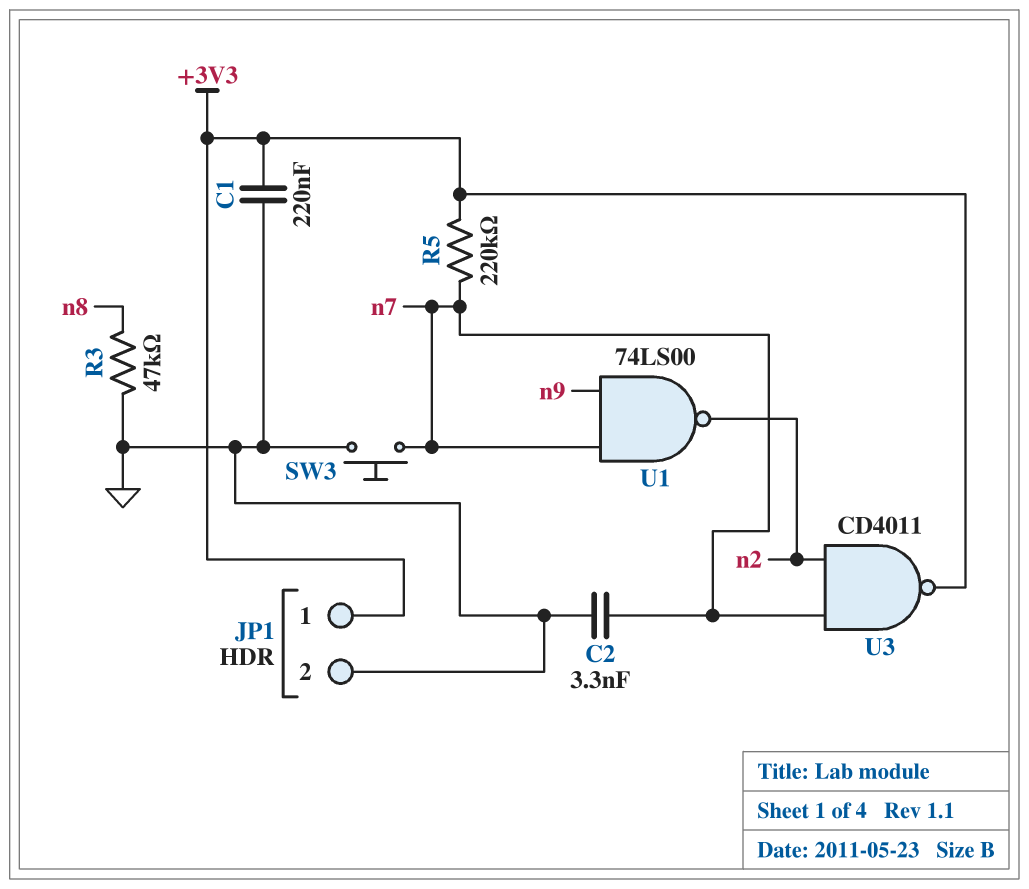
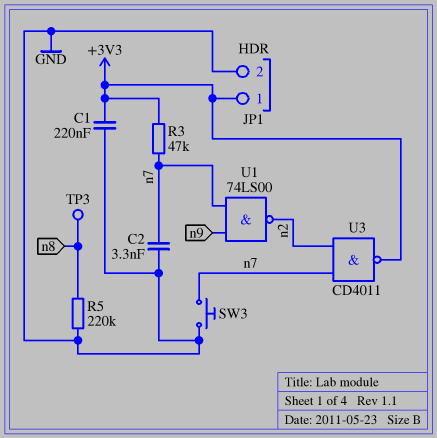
R3: 47k (GND, n8) -> 47k (+3V3, n7)
R5: 220k (+3V3, n7) -> 220k (GND, n8)
TP3: none -> test point (n8)

